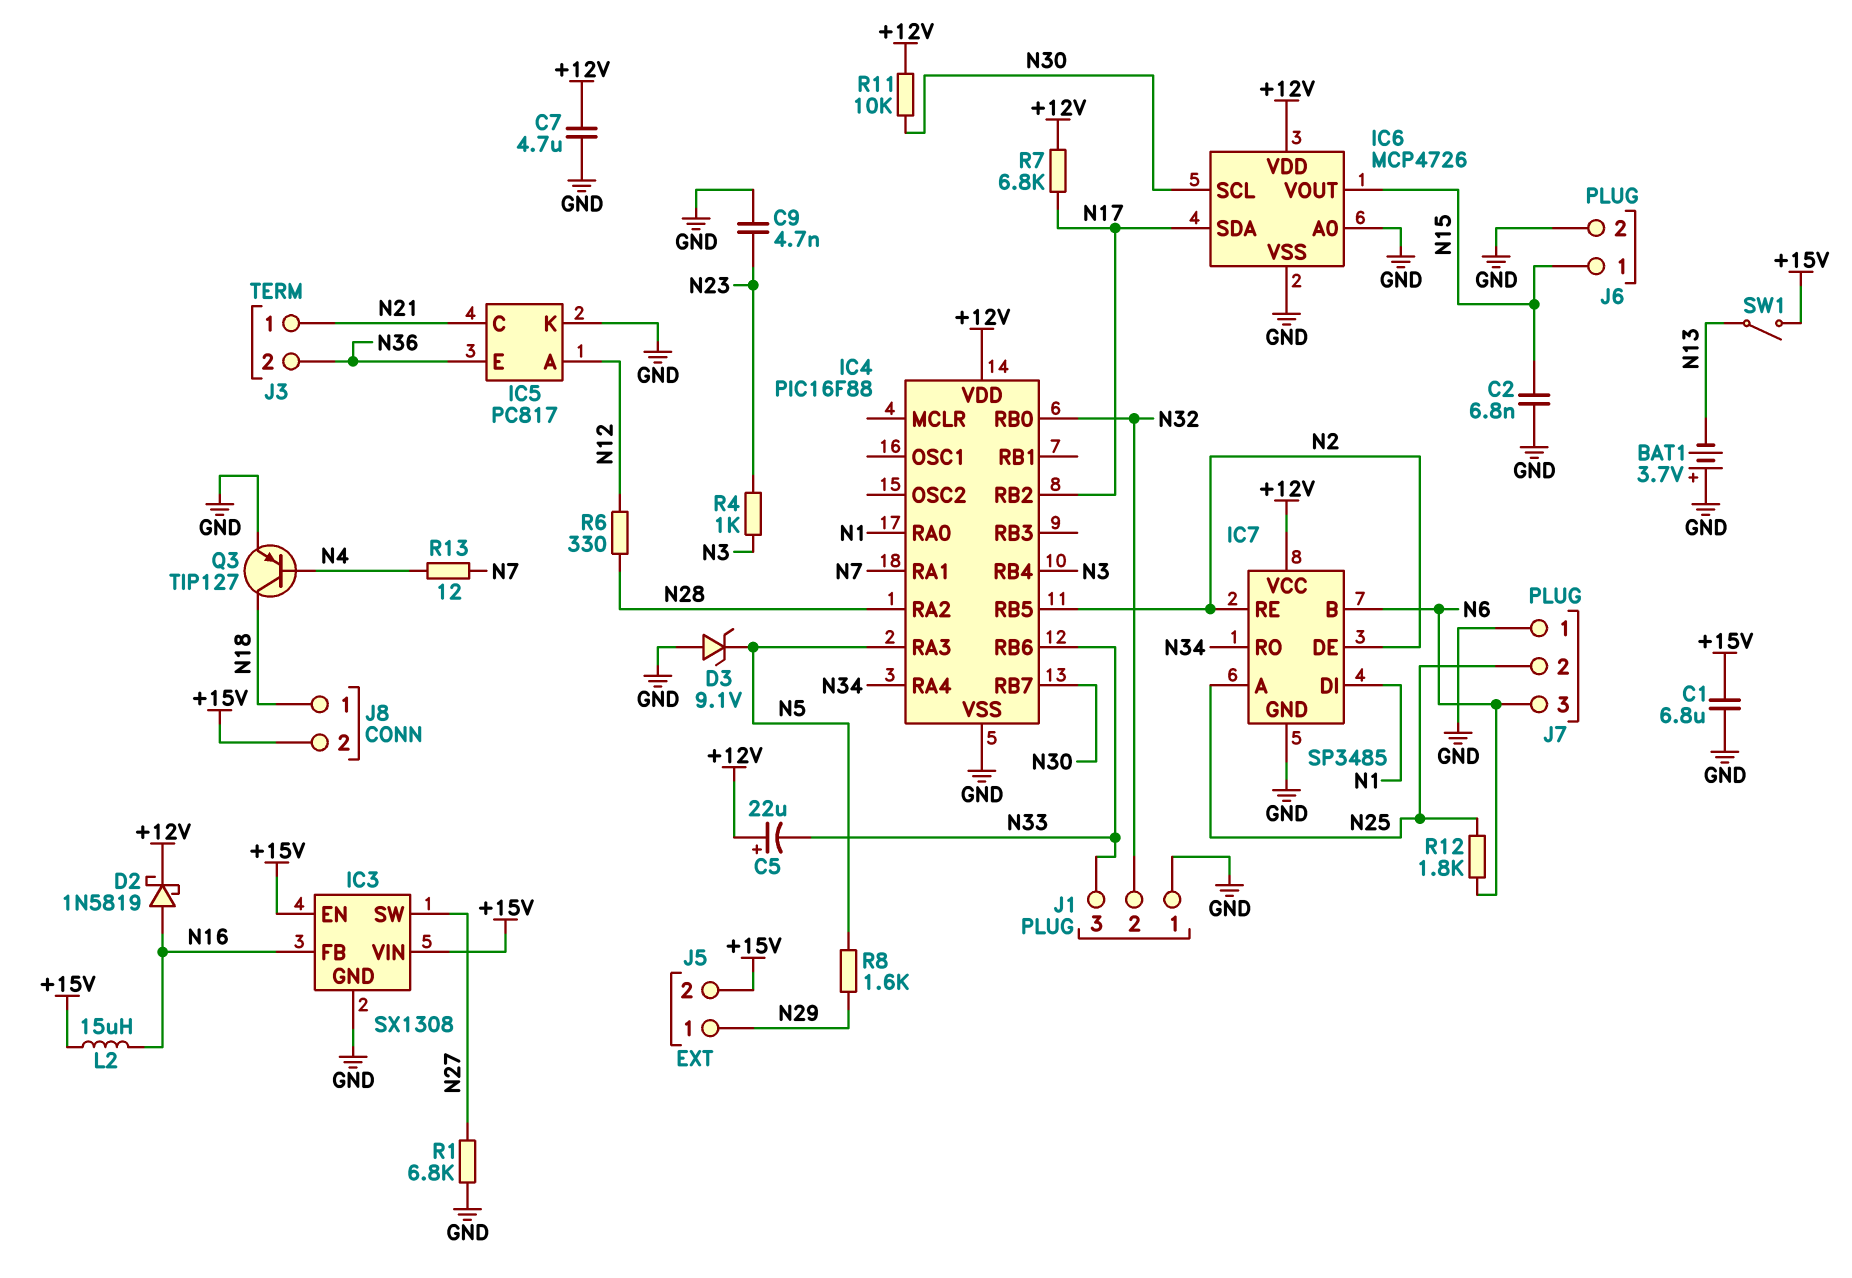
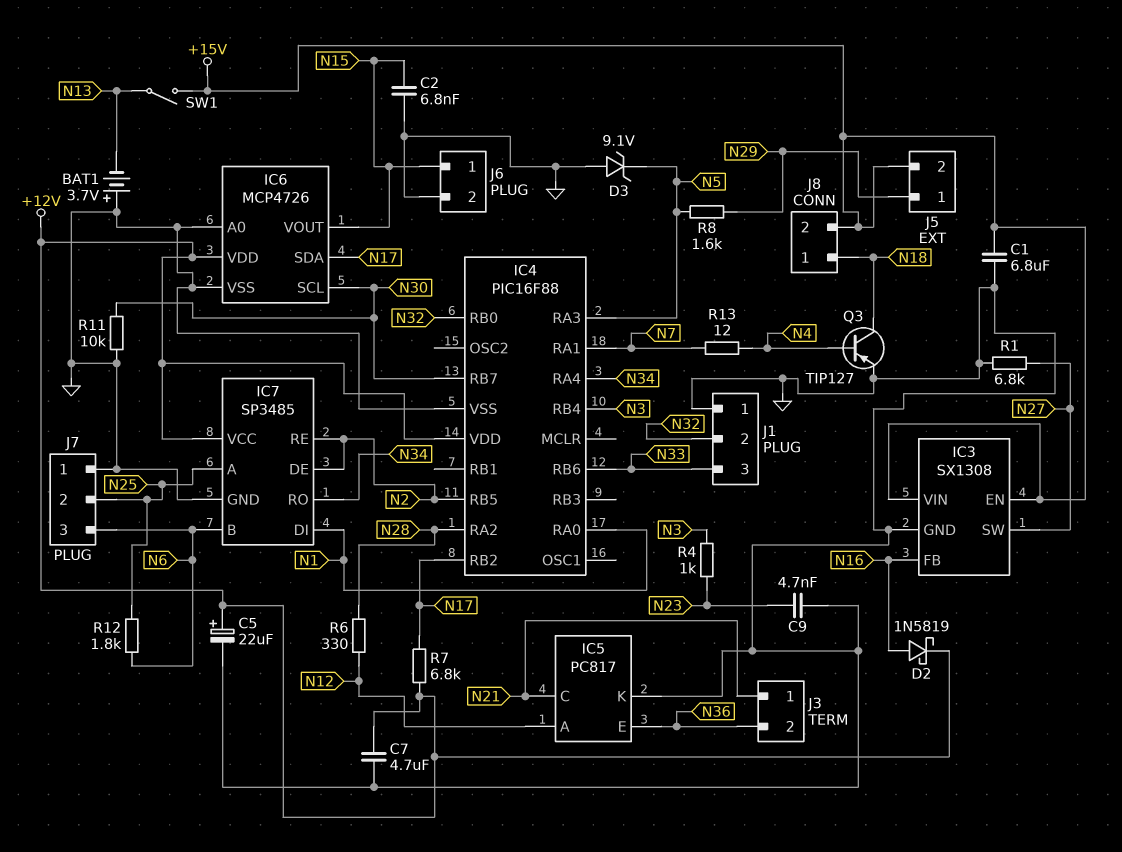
C5: 22uF (plus +12V, minus N33) -> 22uF (plus +12V, minus GND)
L2: 15uH (+15V, N16) -> none
R11: 10k (+12V, N30) -> 10k (GND, N30)

